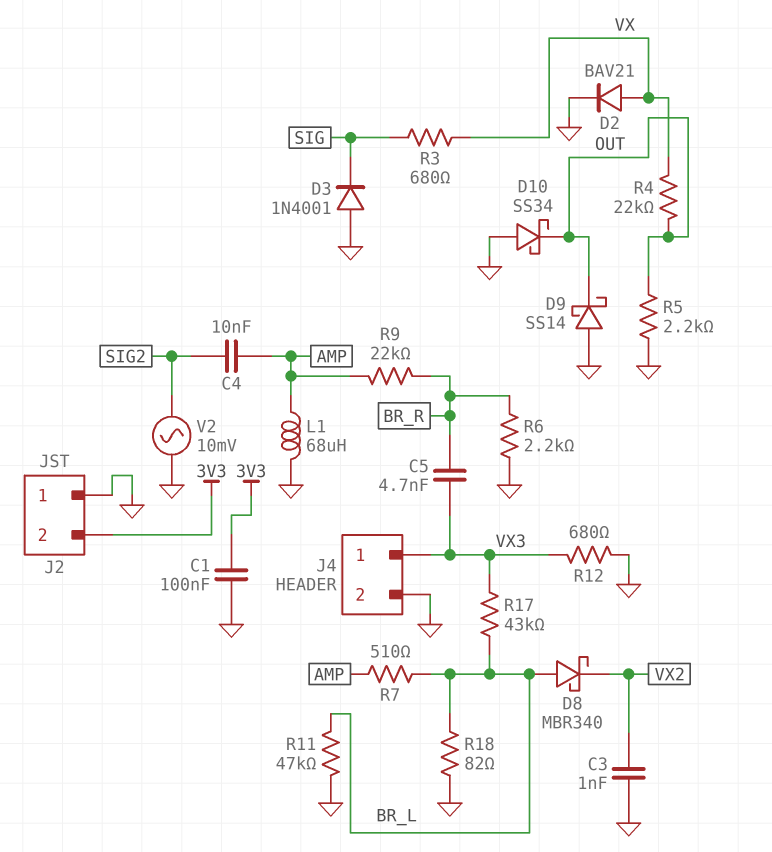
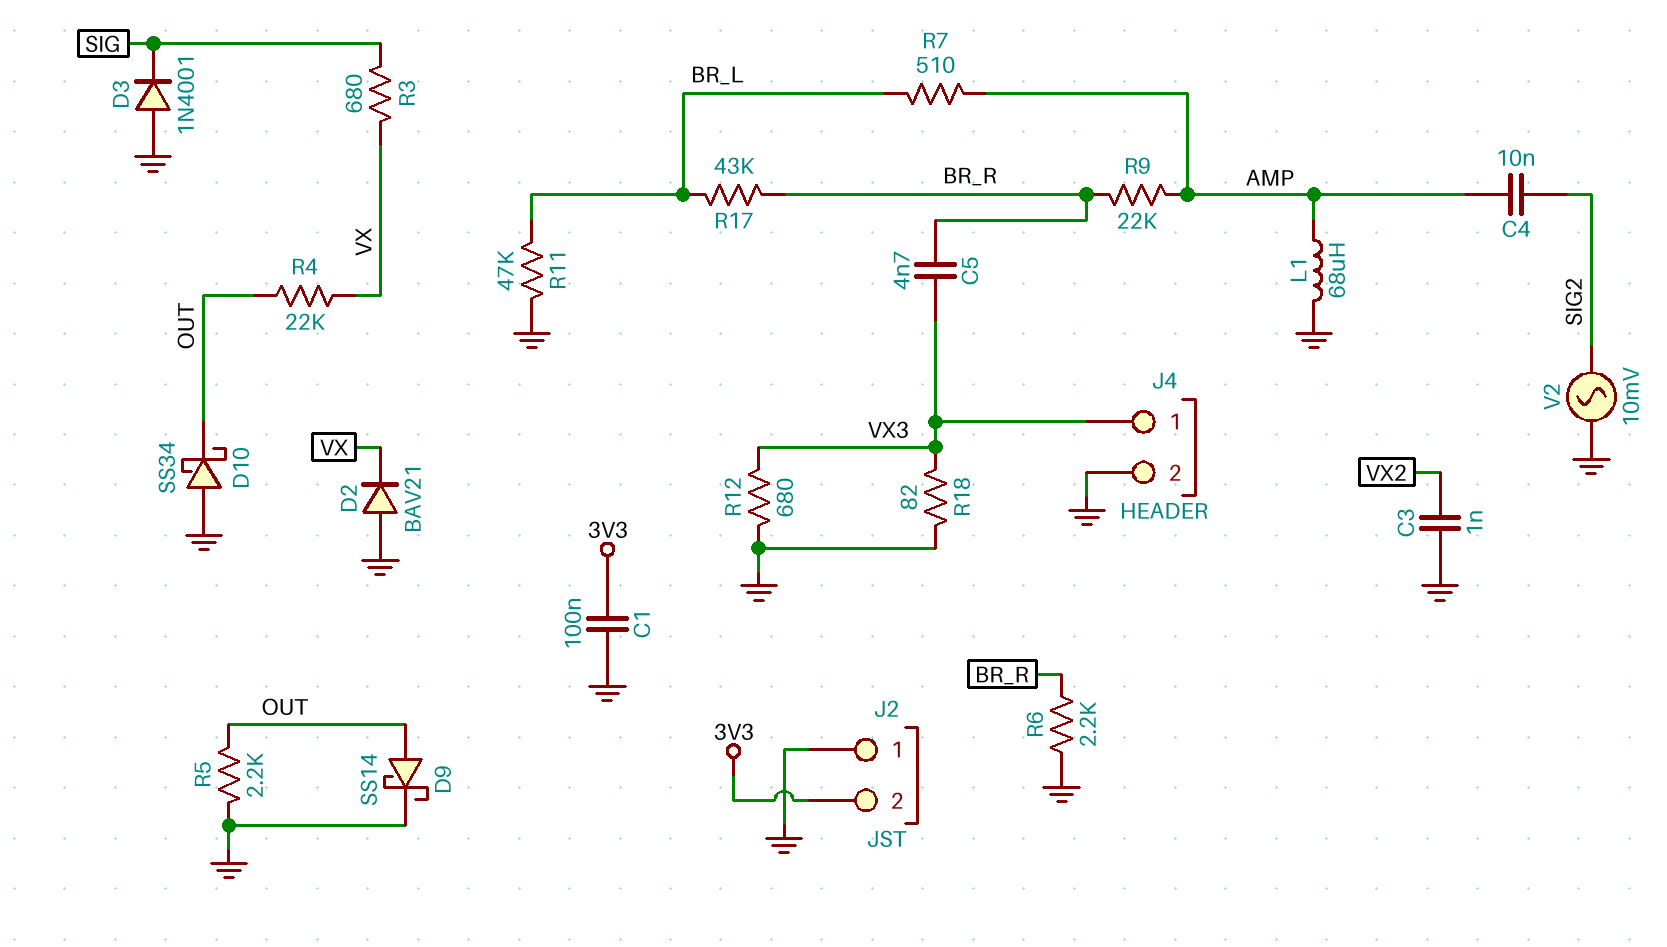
D2: diode BAV21 (A VX, K GND) -> diode BAV21 (A GND, K VX)
D8: schottky MBR340 (A BR_L, K VX2) -> none
D9: schottky SS14 (A GND, K OUT) -> schottky SS14 (A OUT, K GND)
R17: 43k (BR_L, VX3) -> 43k (BR_L, BR_R)
R18: 82 (BR_L, GND) -> 82 (GND, VX3)

